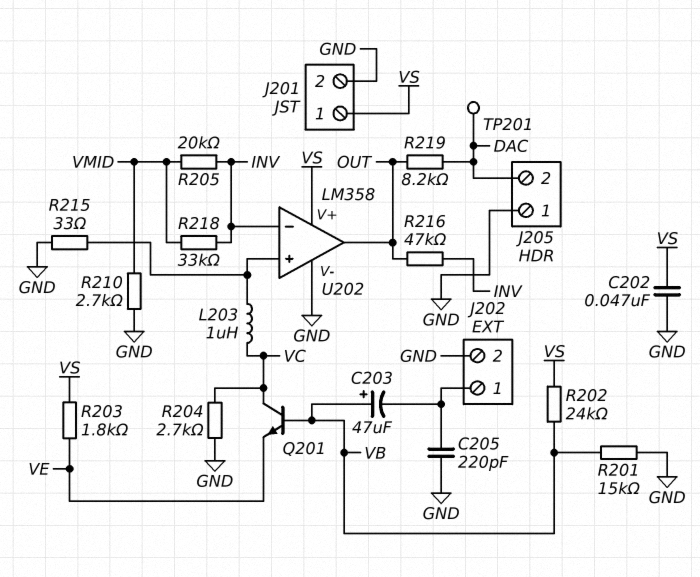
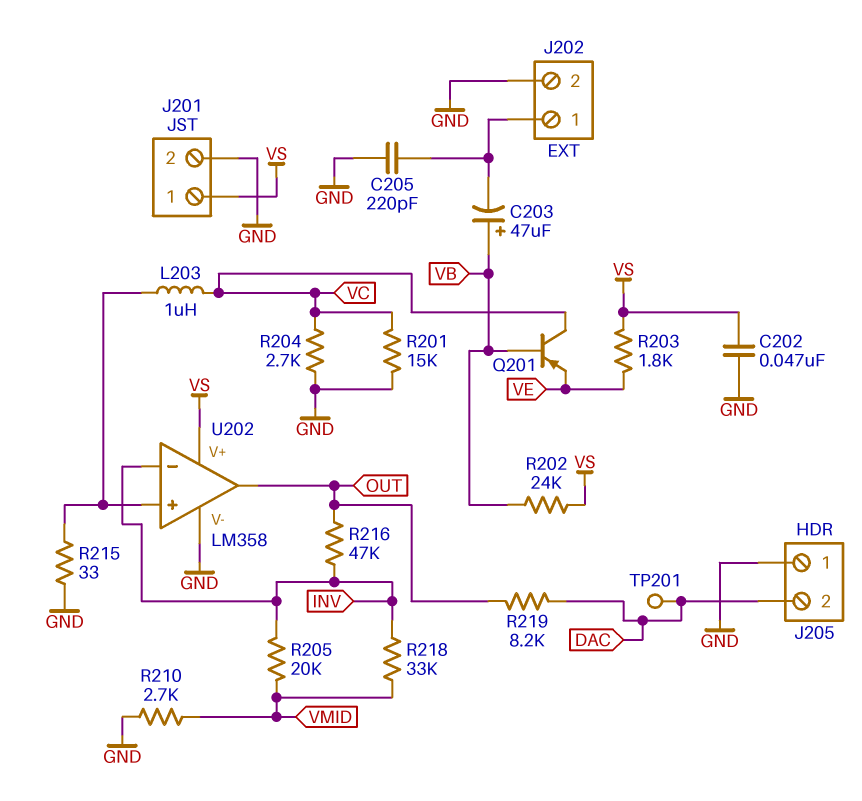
Q201: NPN (B VB, C VC, E VE) -> PNP (B VB, C VC, E VE)
R201: 15k (GND, VB) -> 15k (GND, VC)

